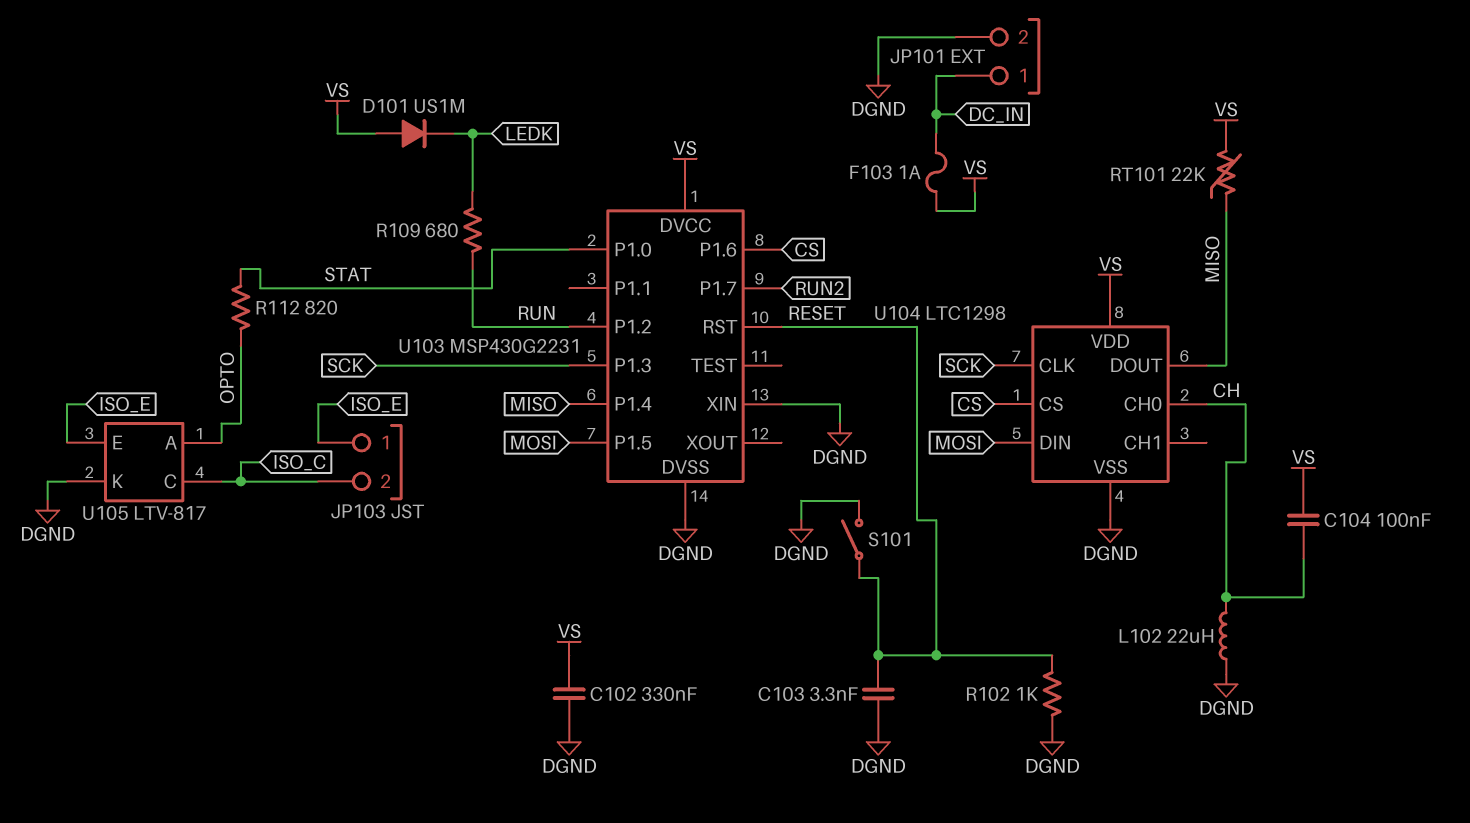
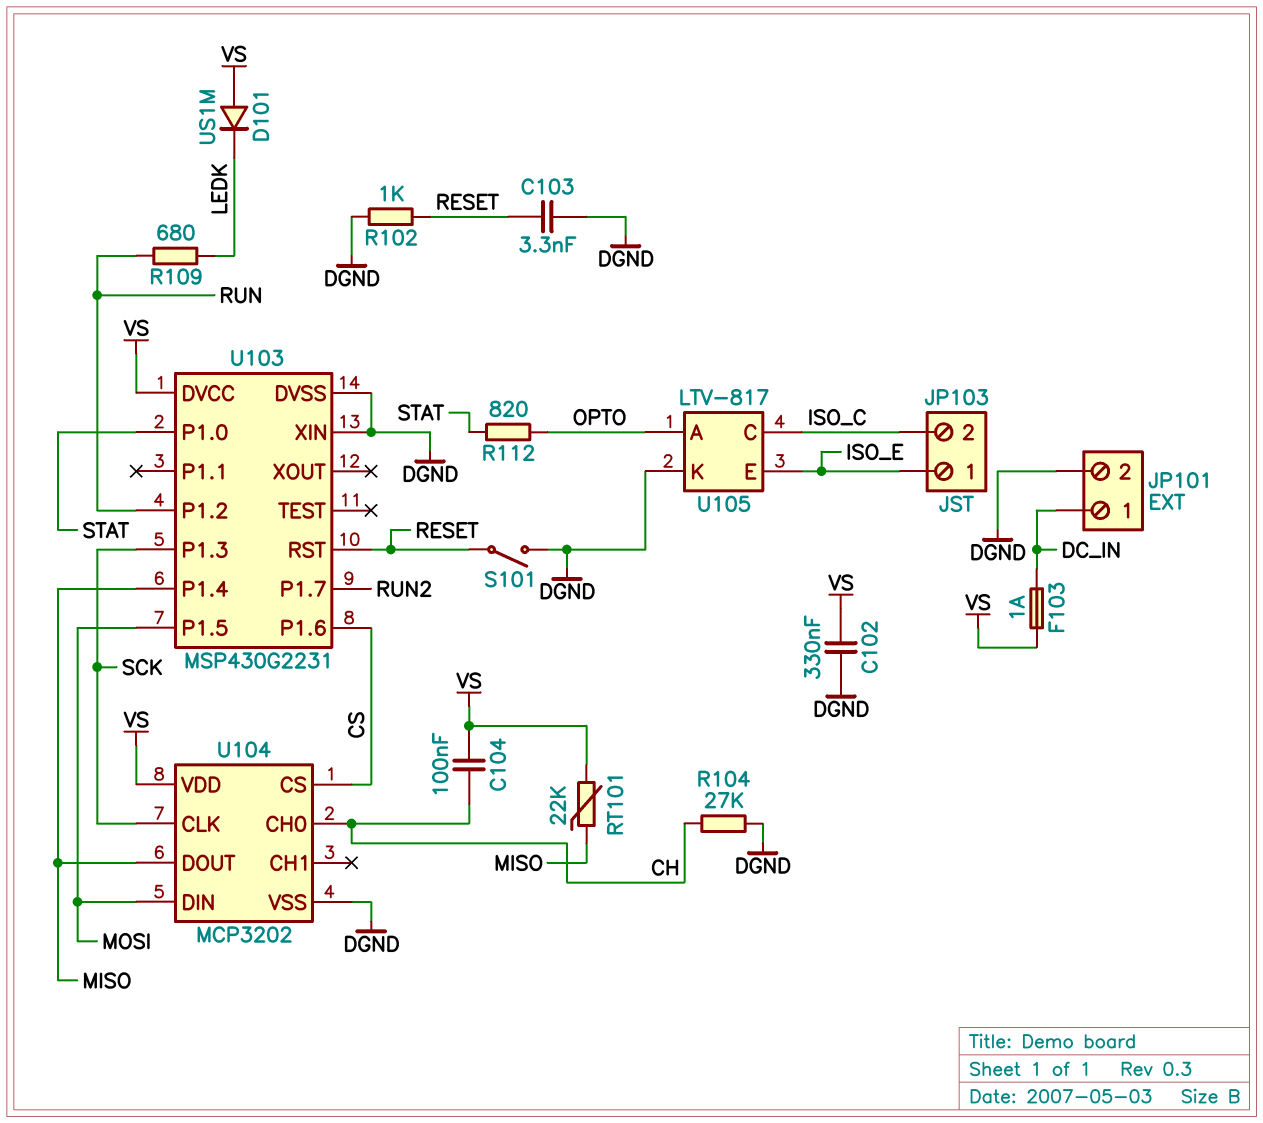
L102: 22uH (CH, DGND) -> none
R104: none -> 27k (CH, DGND)
U104: LTC1298 -> MCP3202

